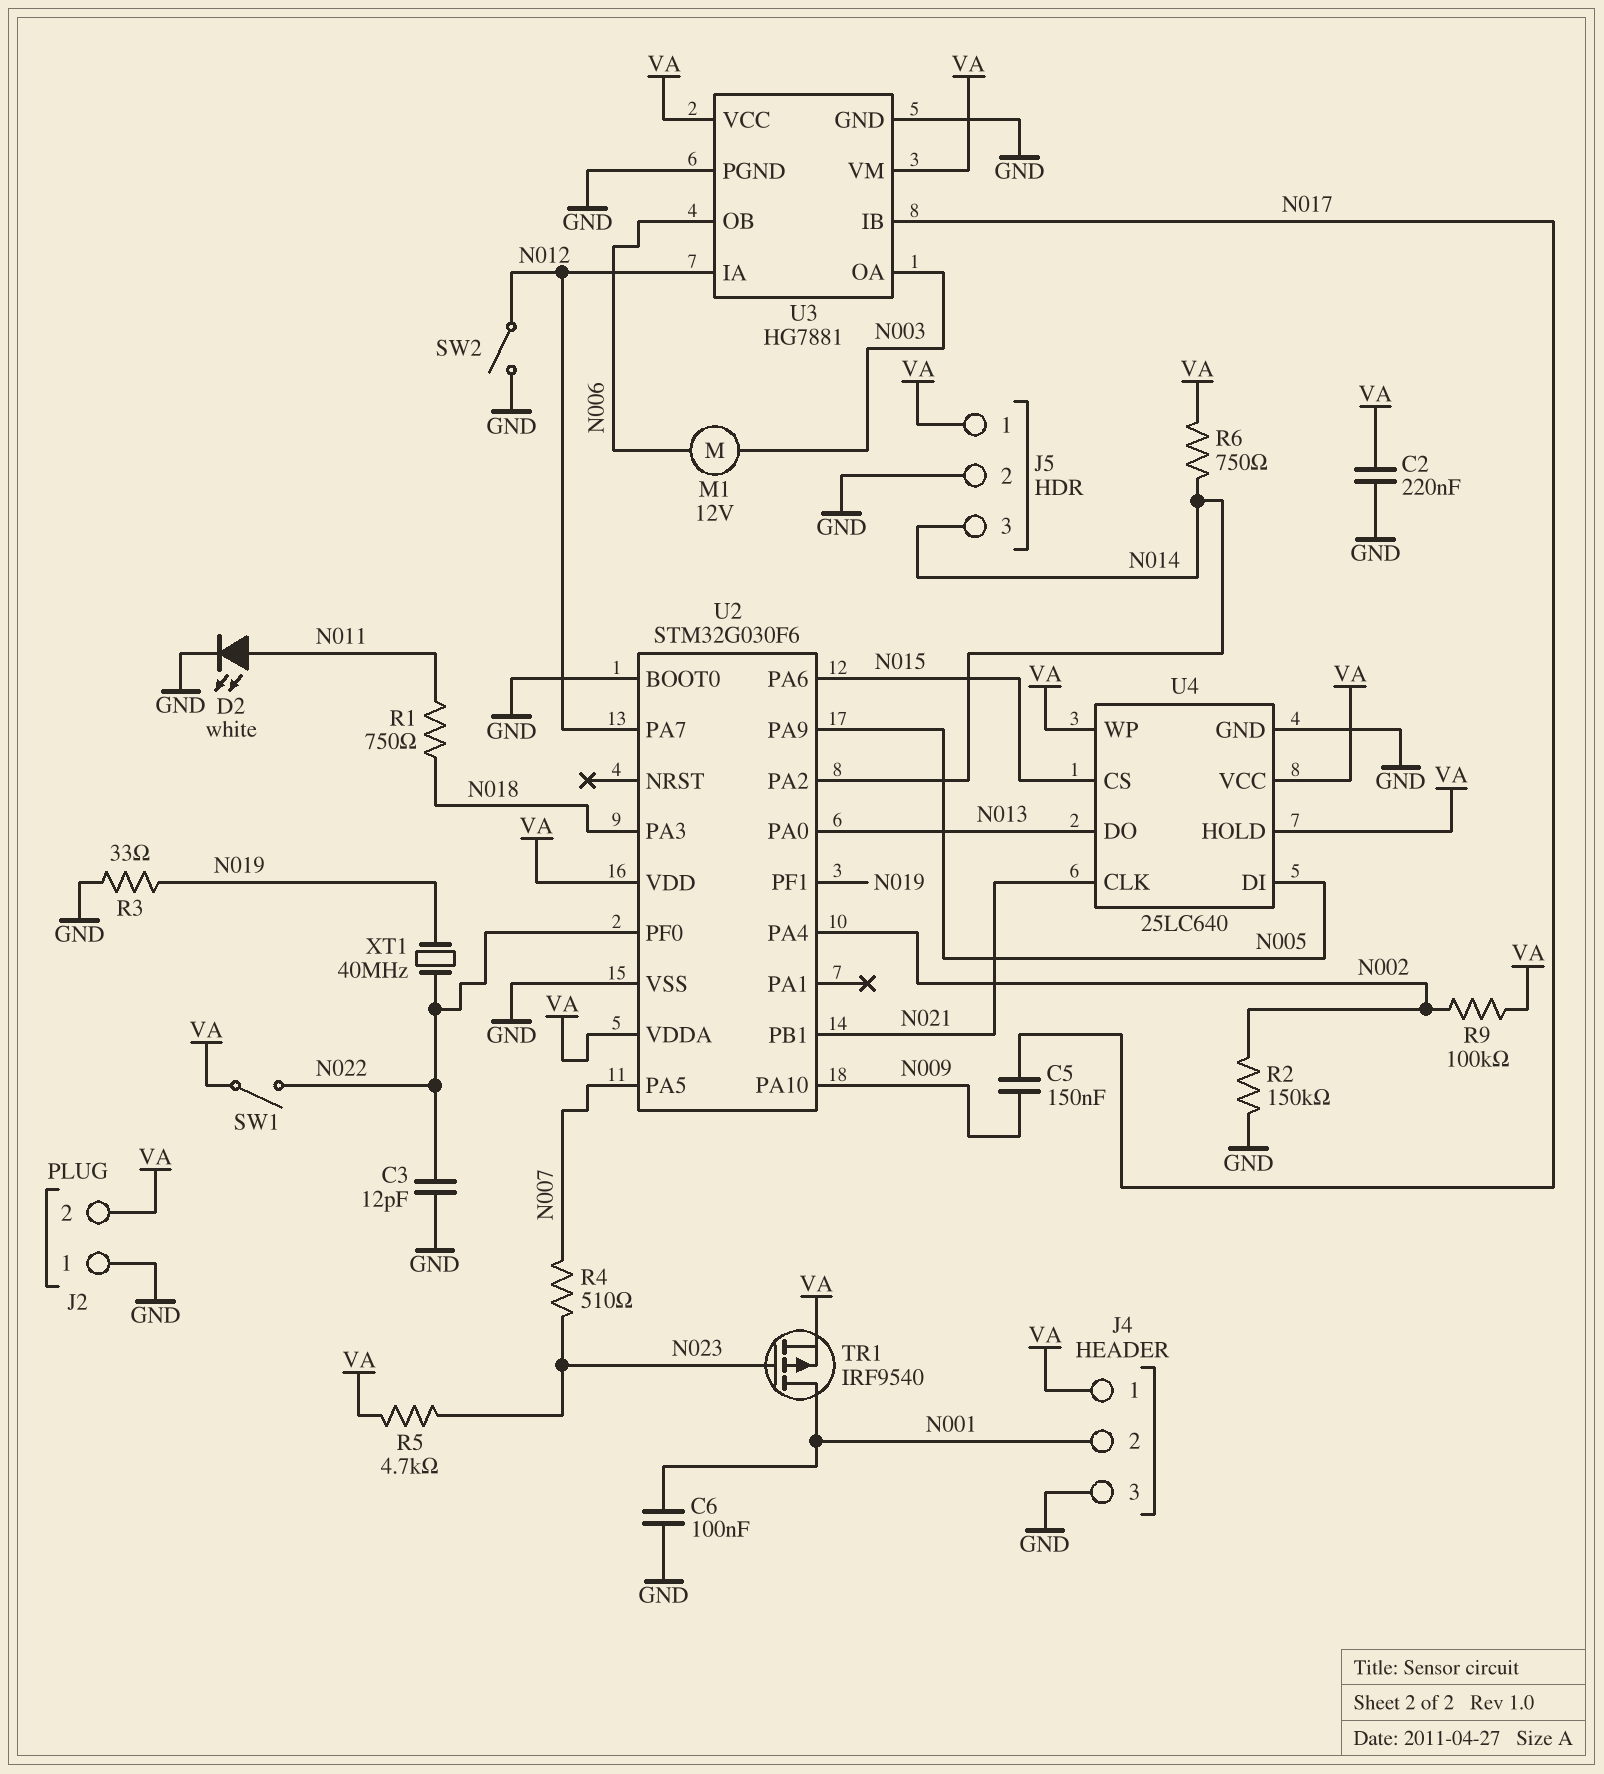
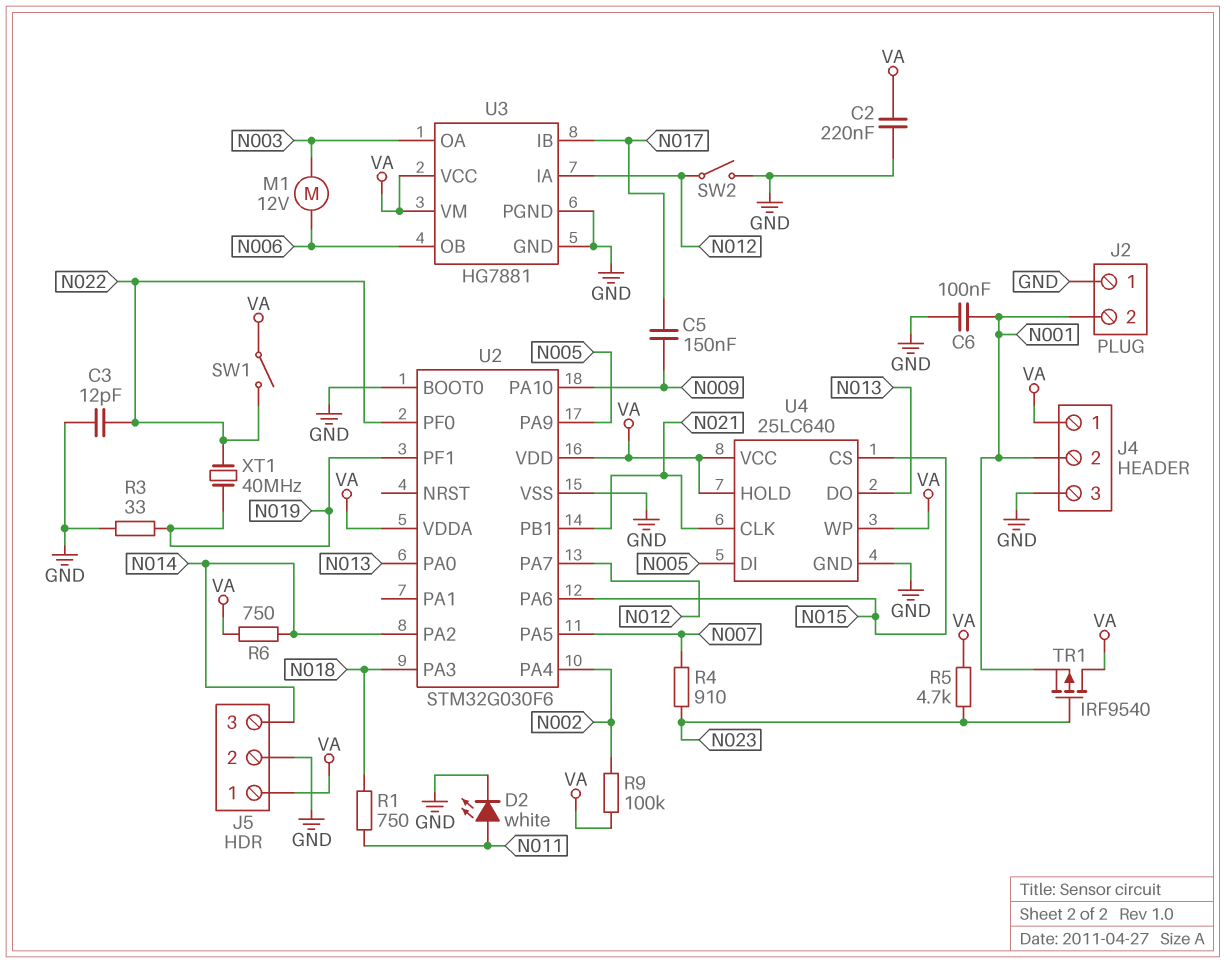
J2 pin 2: VA -> N001
R2: 150k (GND, N002) -> none
R4: 510 (N007, N023) -> 910 (N007, N023)
TR1: PMOS IRF9540 (G N023, D N001, S VA) -> PMOS IRF9540 (G N023, D VA, S N001)

